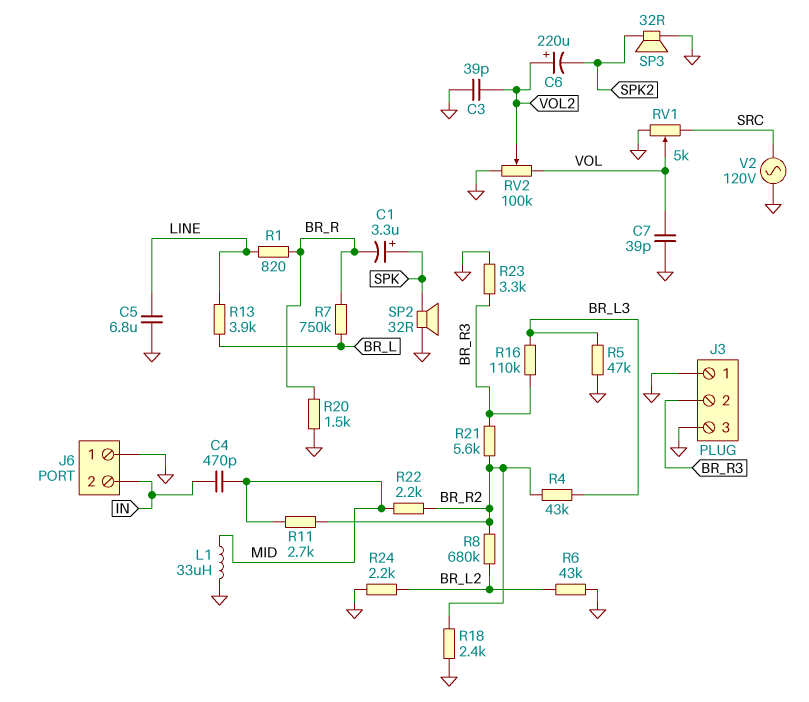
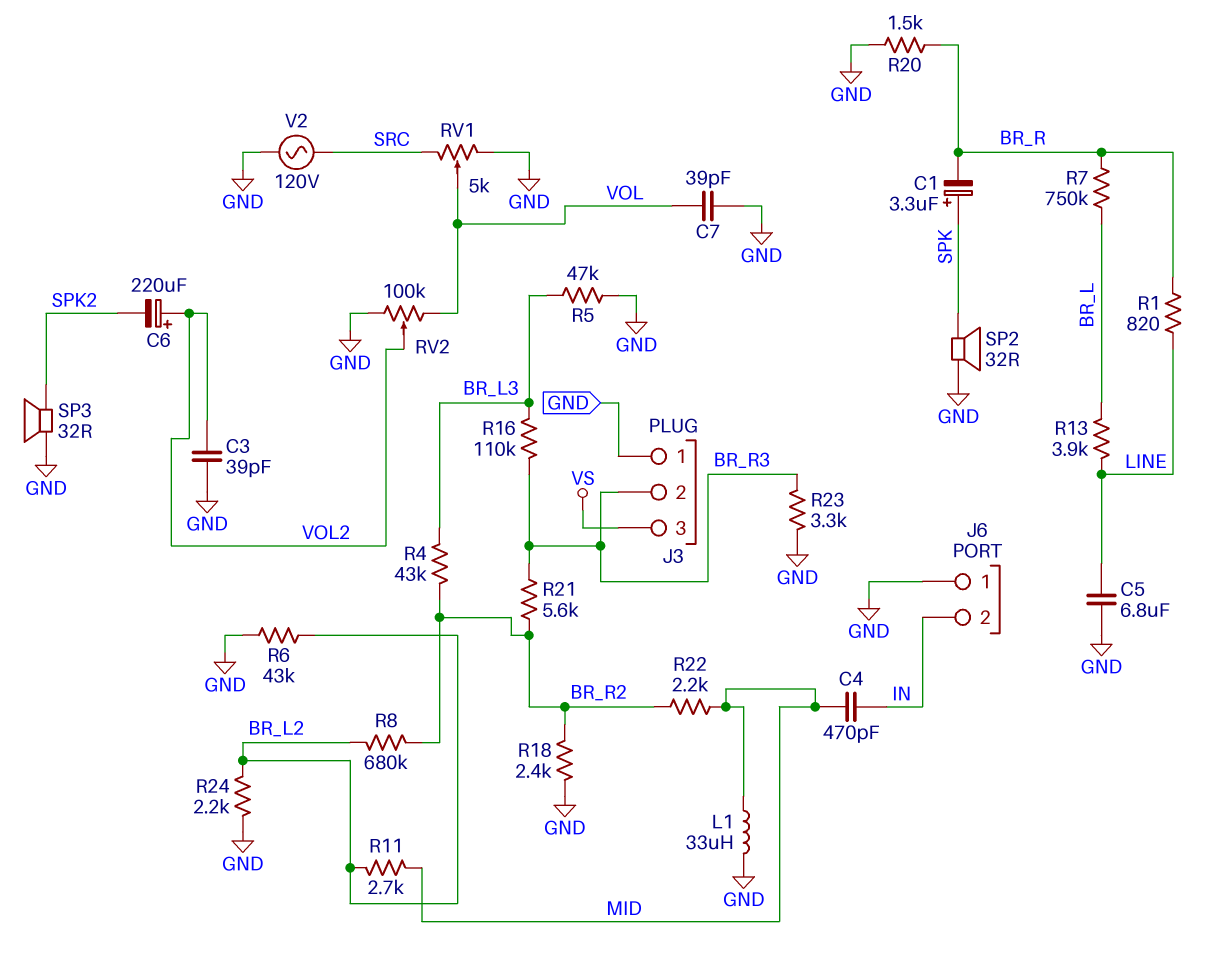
J3 pin 3: GND -> VS
R11: 2.7k (BR_R2, MID) -> 2.7k (BR_L2, MID)

